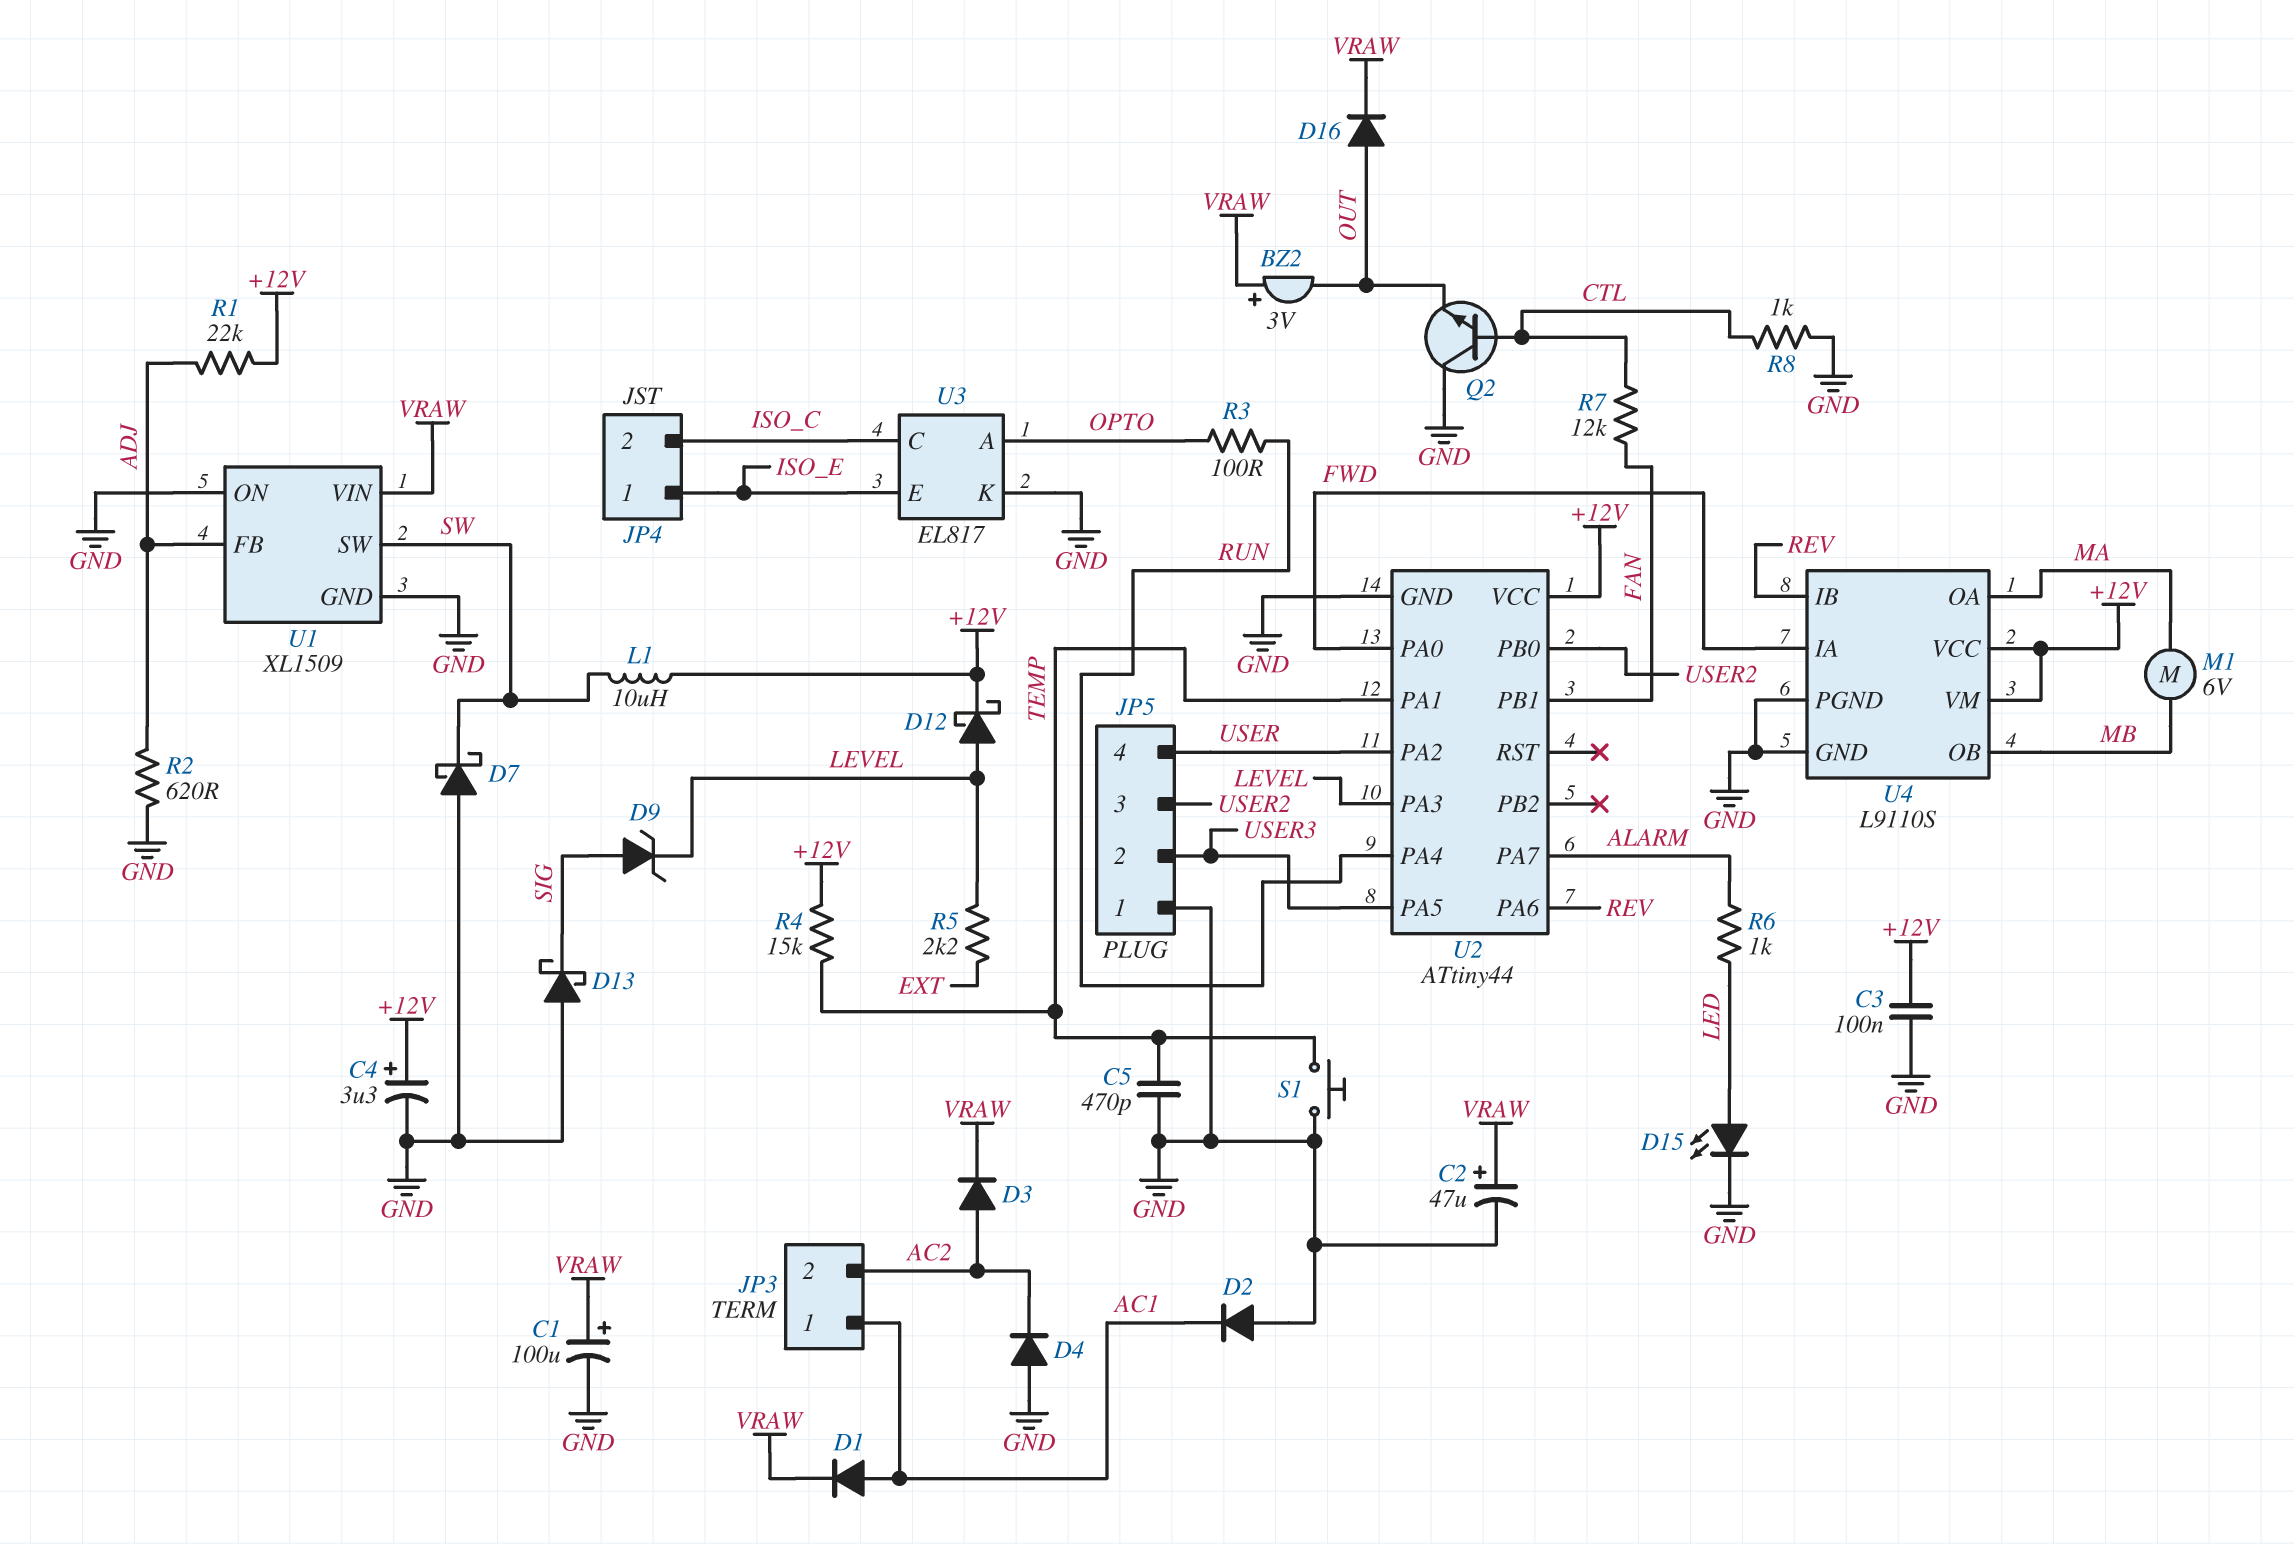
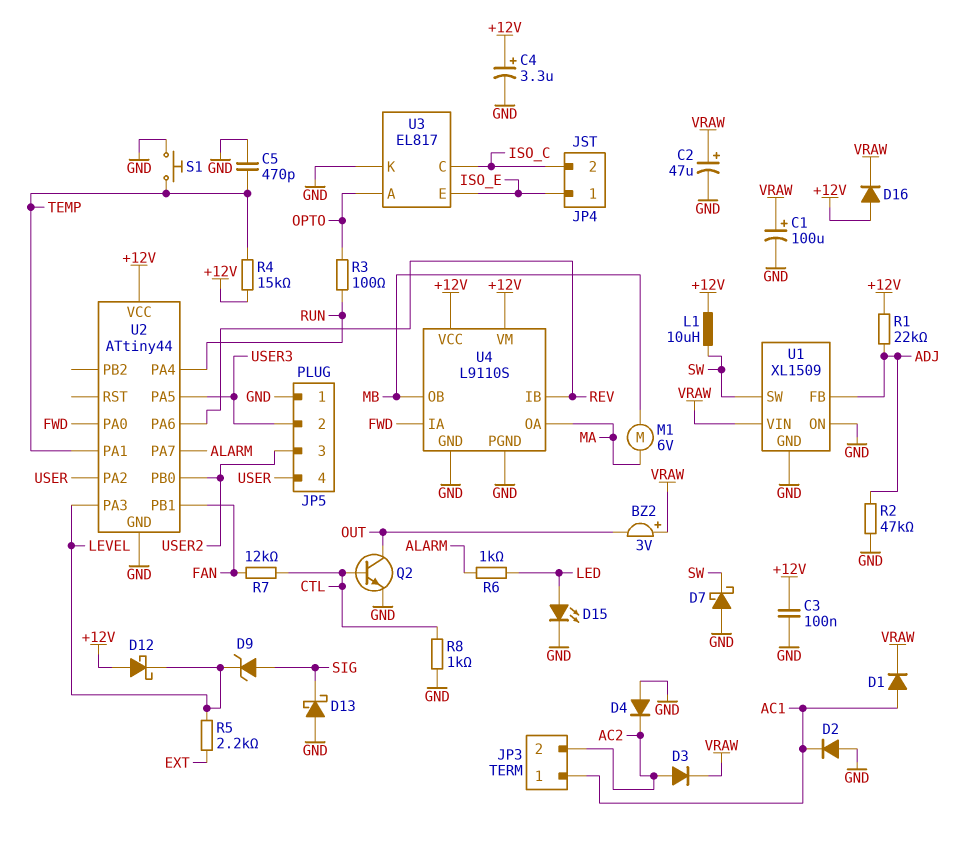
D12: schottky (A LEVEL, K +12V) -> schottky (A +12V, K LEVEL)
D16: diode (A OUT, K VRAW) -> diode (A +12V, K VRAW)
Q2: NPN (B CTL, C GND, E OUT) -> NPN (B CTL, C OUT, E GND)
R2: 620 (ADJ, GND) -> 47k (ADJ, GND)

